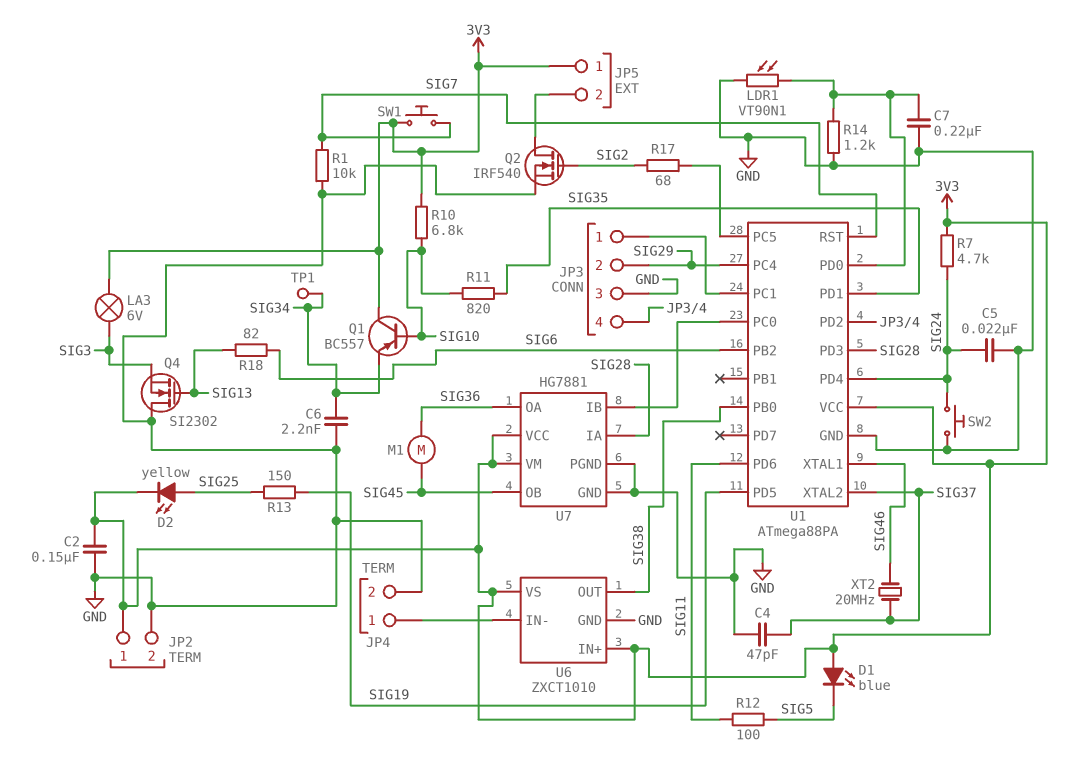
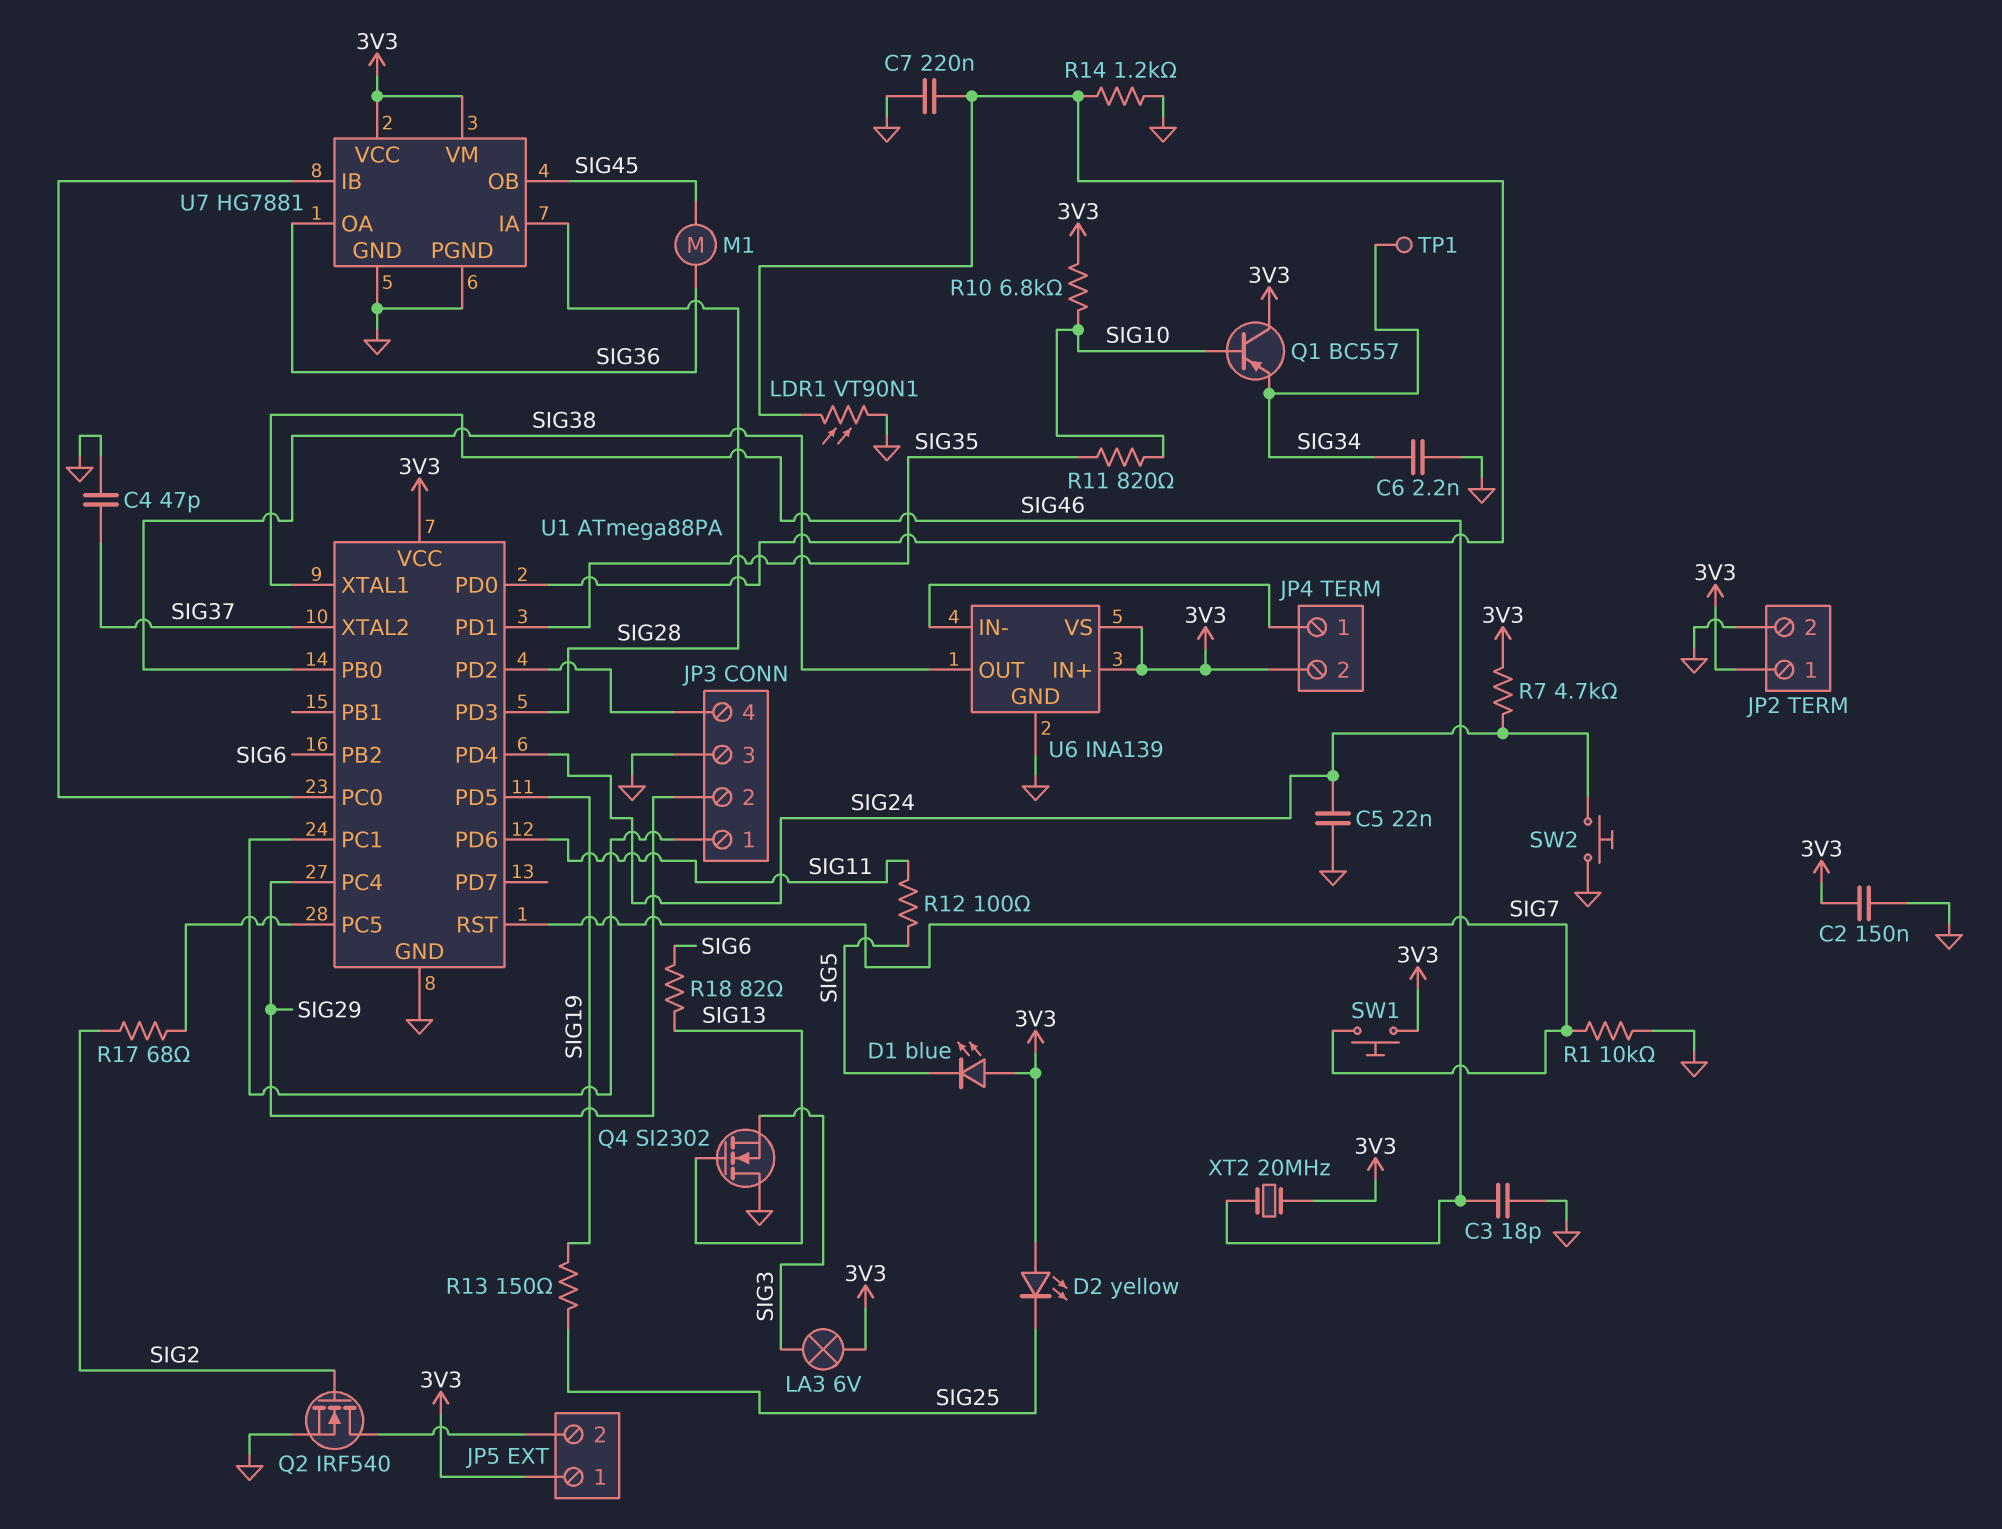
C3: none -> 18pF (GND, SIG46)
D2: LED yellow (A SIG25, K 3V3) -> LED yellow (A 3V3, K SIG25)
JP4 pin 2: GND -> 3V3
U6: ZXCT1010 -> INA139
XT2: 20MHz (SIG37, SIG46) -> 20MHz (3V3, SIG46)

